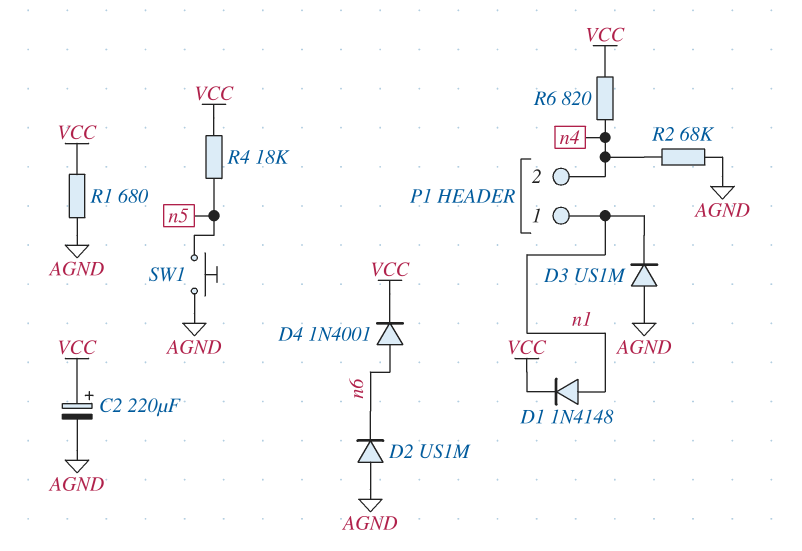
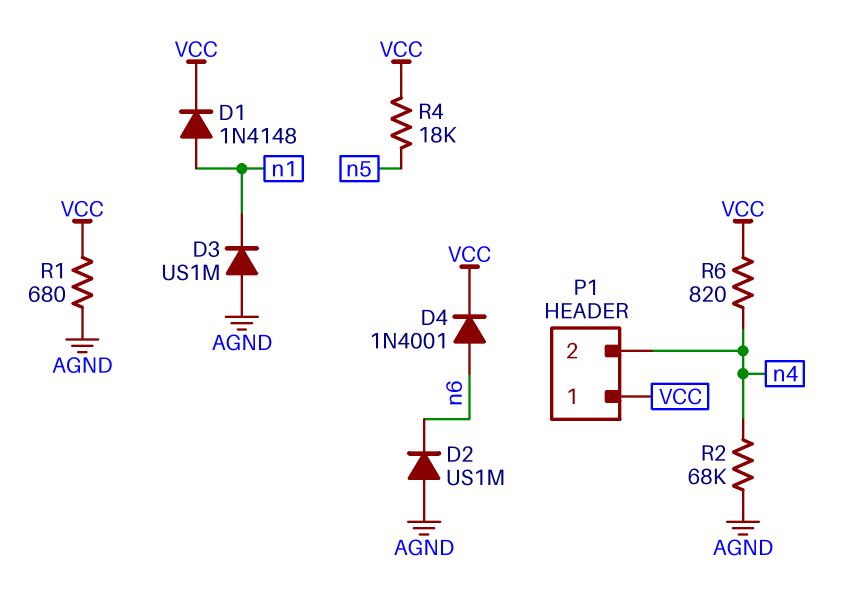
C2: 220uF (plus VCC, minus AGND) -> none
P1 pin 1: n1 -> VCC
SW1: button (AGND, n5) -> none

